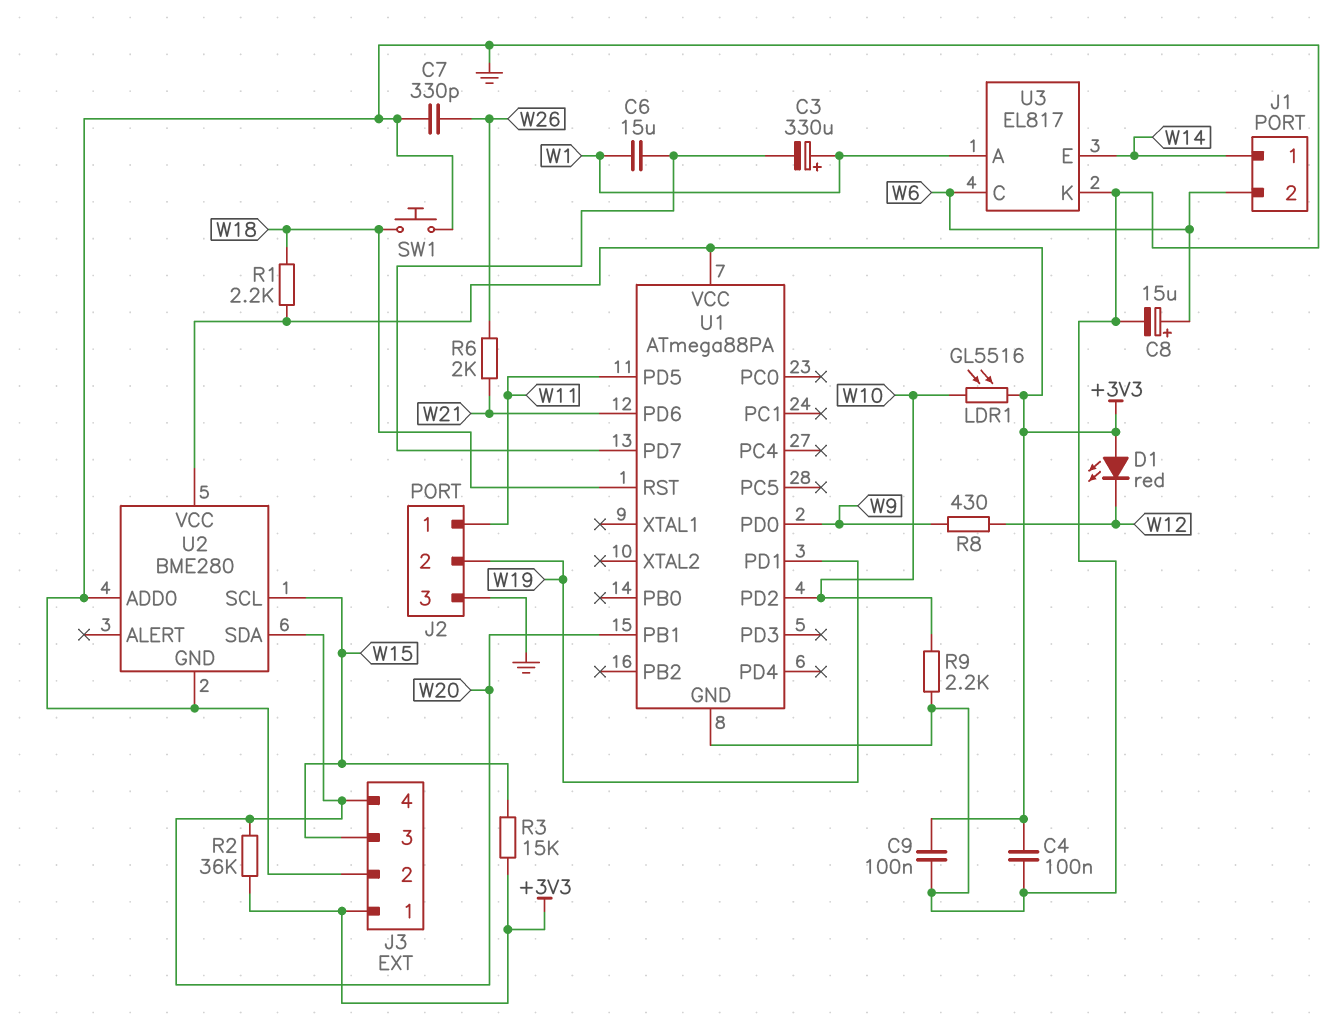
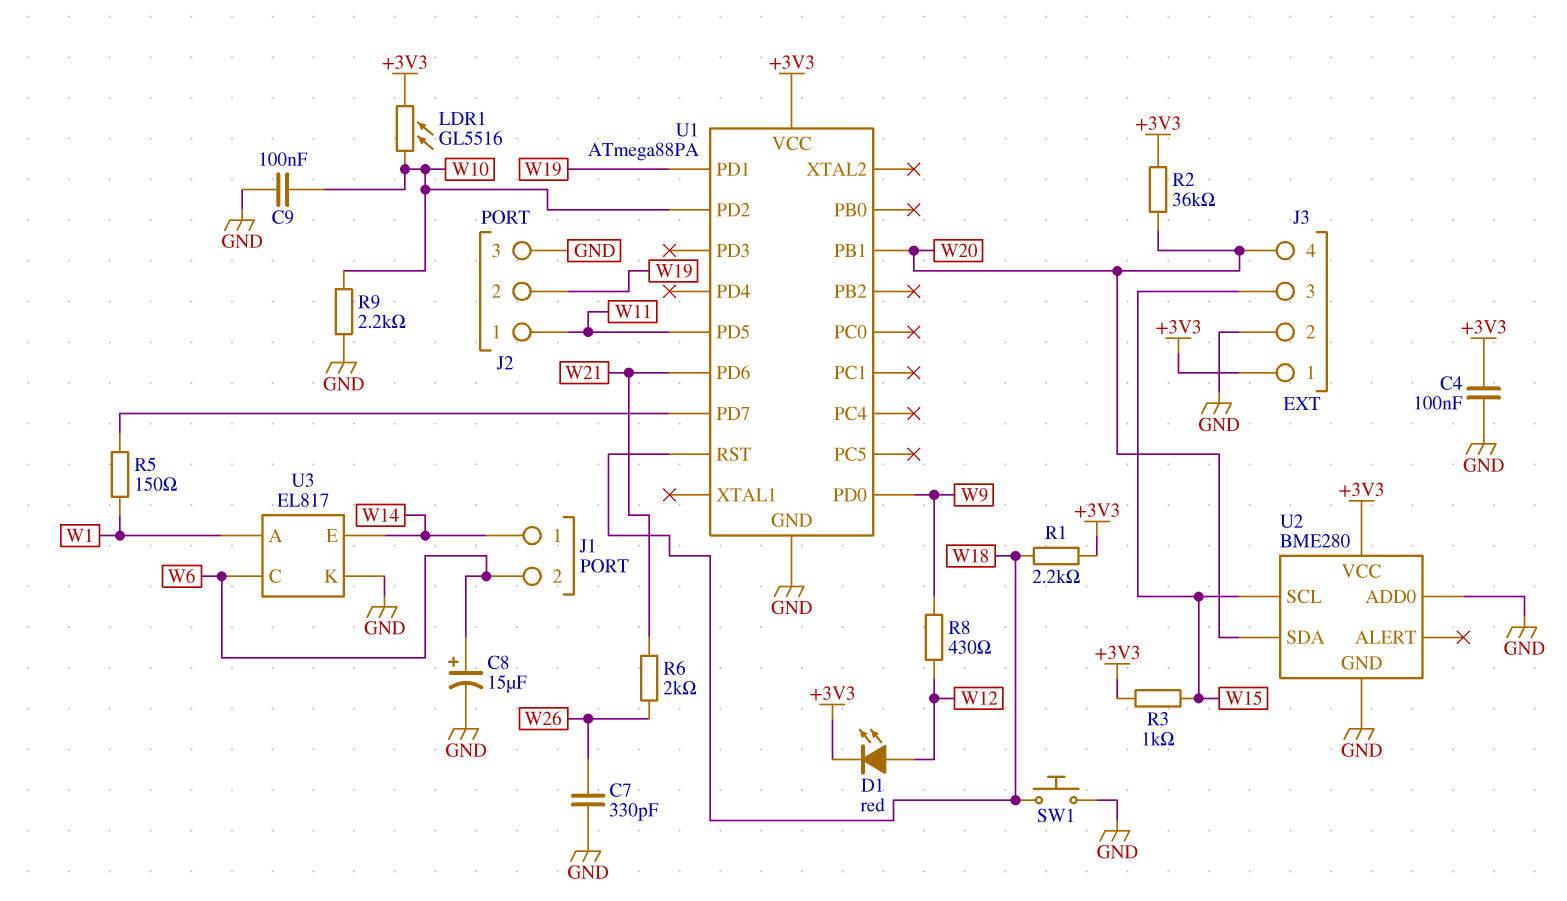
C3: 330uF (plus W1, minus U1/PD7) -> none
C6: 15uF (U1/PD7, W1) -> none
C9: 100nF (+3V3, GND) -> 100nF (GND, W10)
D1: LED red (A +3V3, K W12) -> LED red (A W12, K +3V3)
R3: 15k (+3V3, W15) -> 1k (+3V3, W15)
R5: none -> 150 (U1/PD7, W1)

